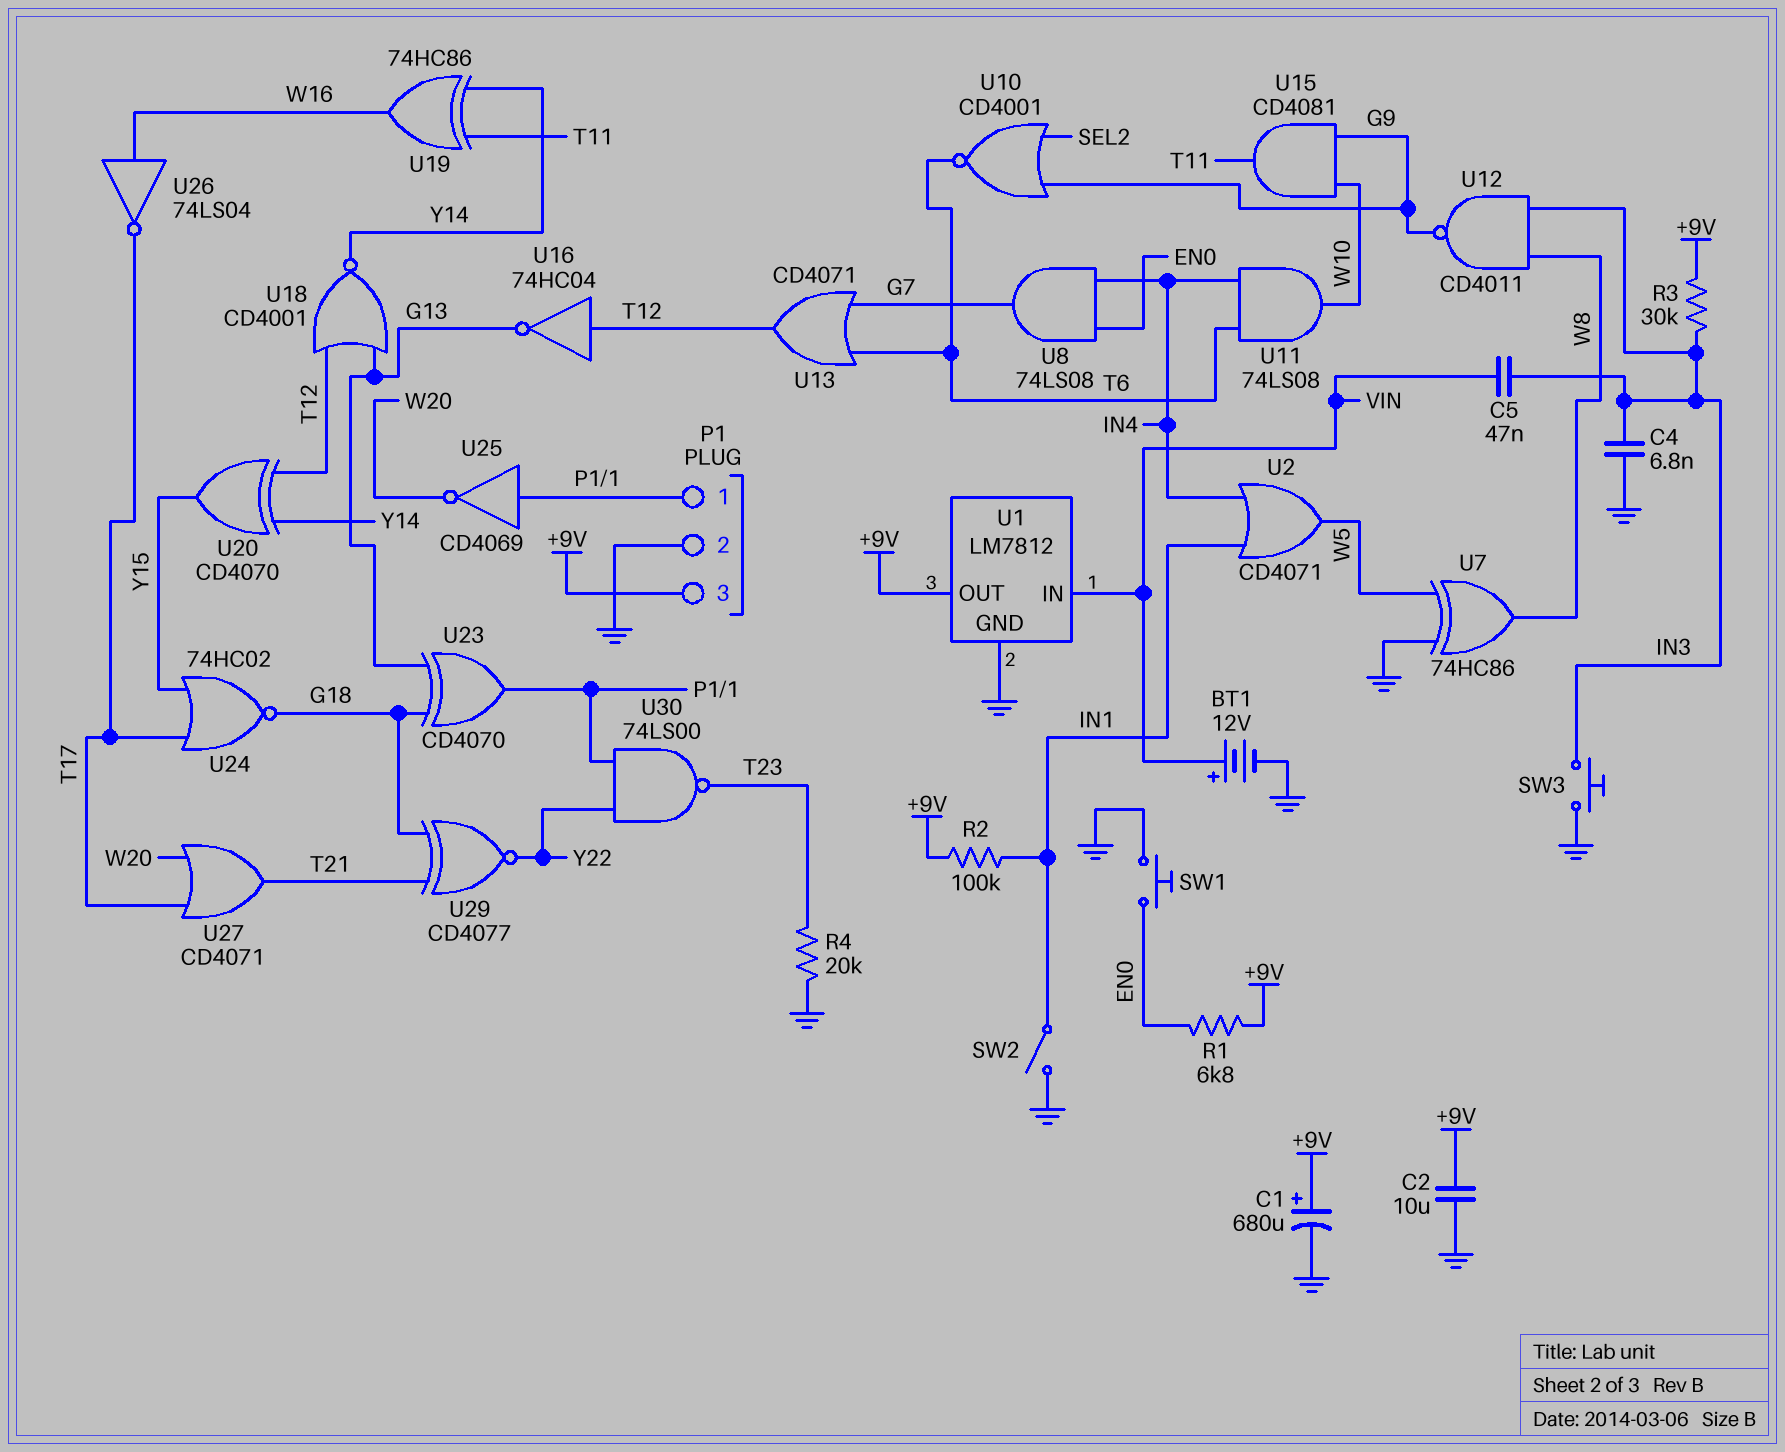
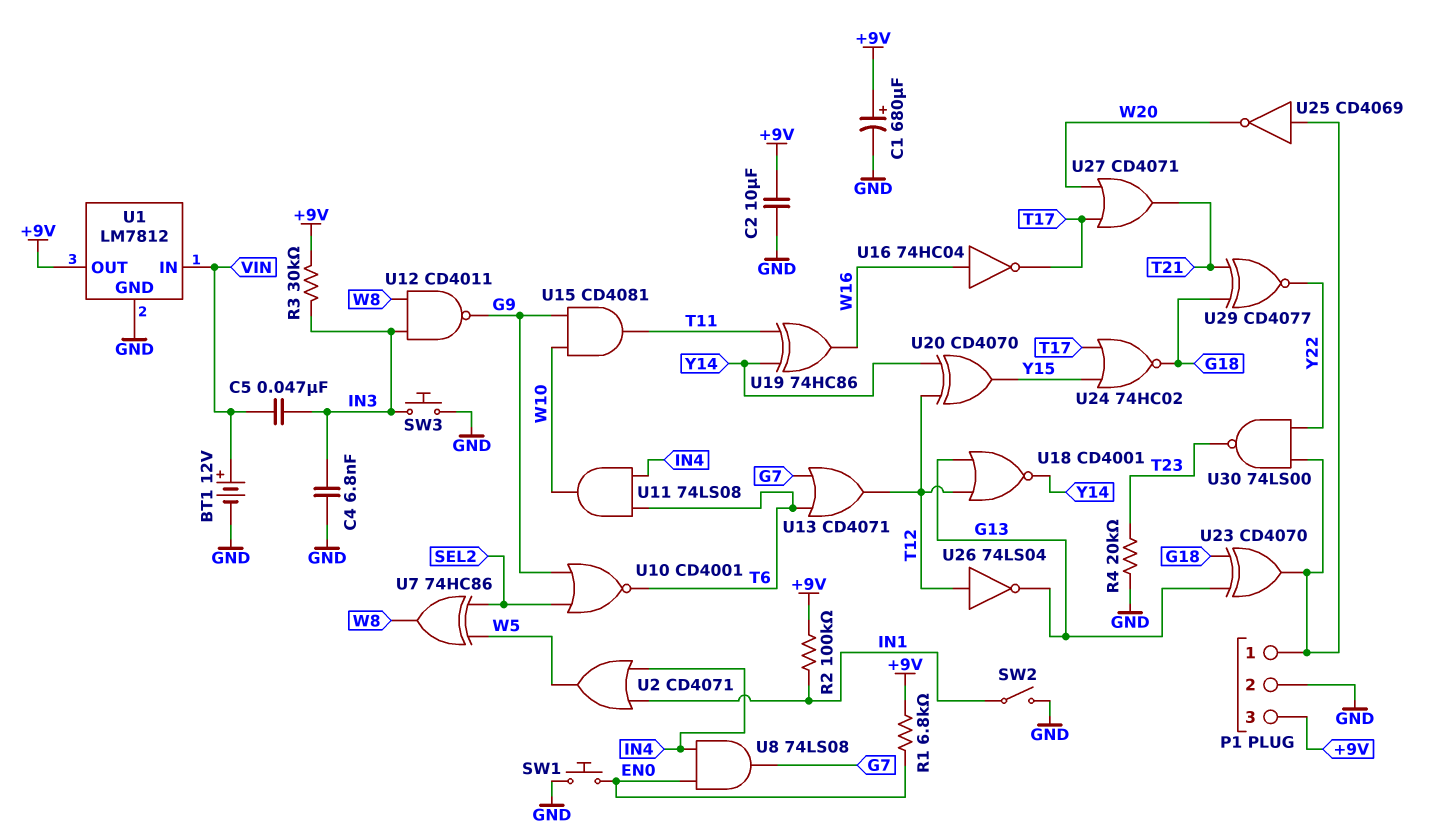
U7: XOR 74HC86 (in GND, in W5, out W8) -> XOR 74HC86 (in SEL2, in W5, out W8)
U16: NOT 74HC04 (in T12, out G13) -> NOT 74HC04 (in W16, out T17)
U26: NOT 74LS04 (in W16, out T17) -> NOT 74LS04 (in T12, out G13)

